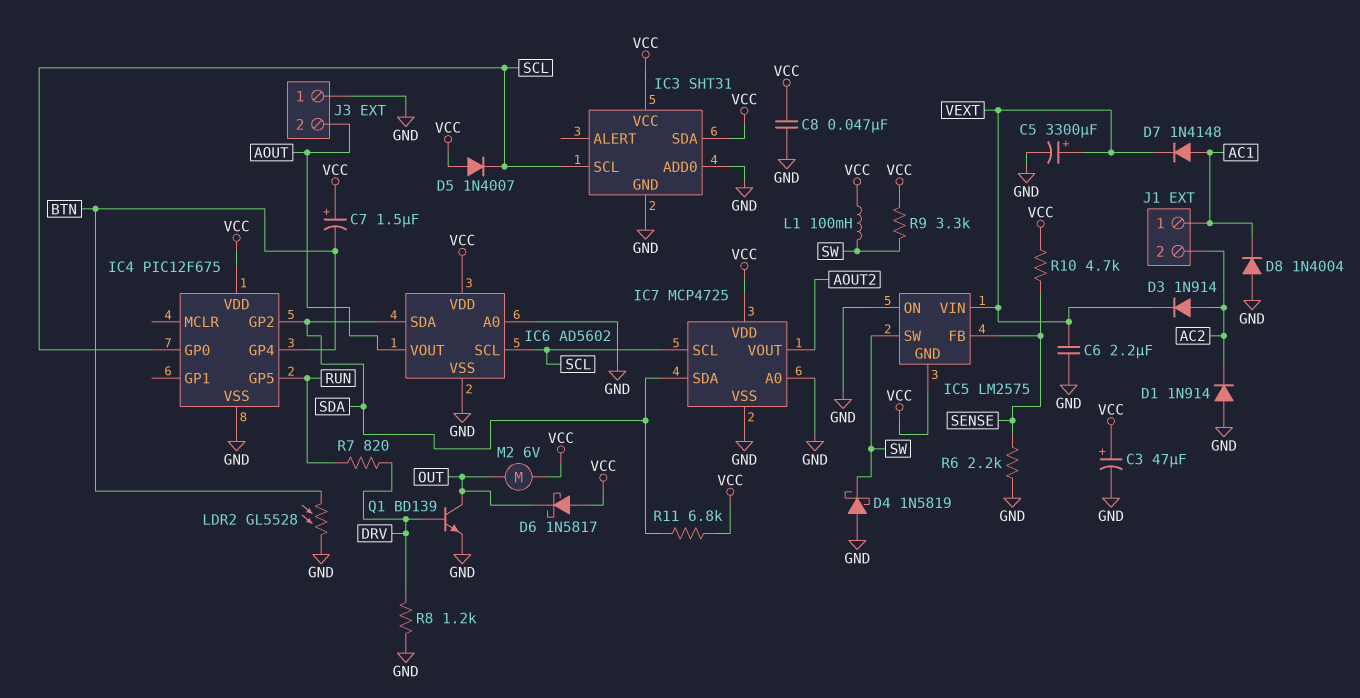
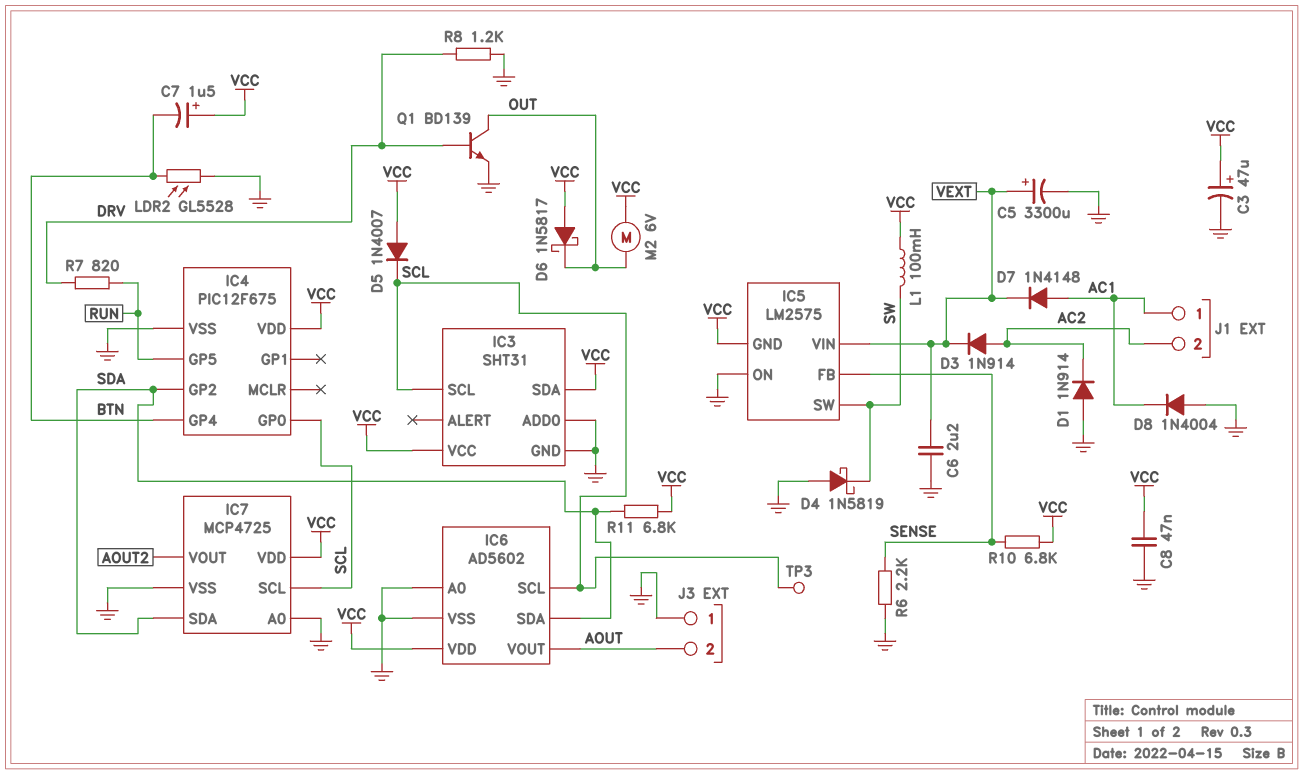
R9: 3.3k (SW, VCC) -> none
R10: 4.7k (SENSE, VCC) -> 6.8k (SENSE, VCC)
TP3: none -> test point (SCL)

